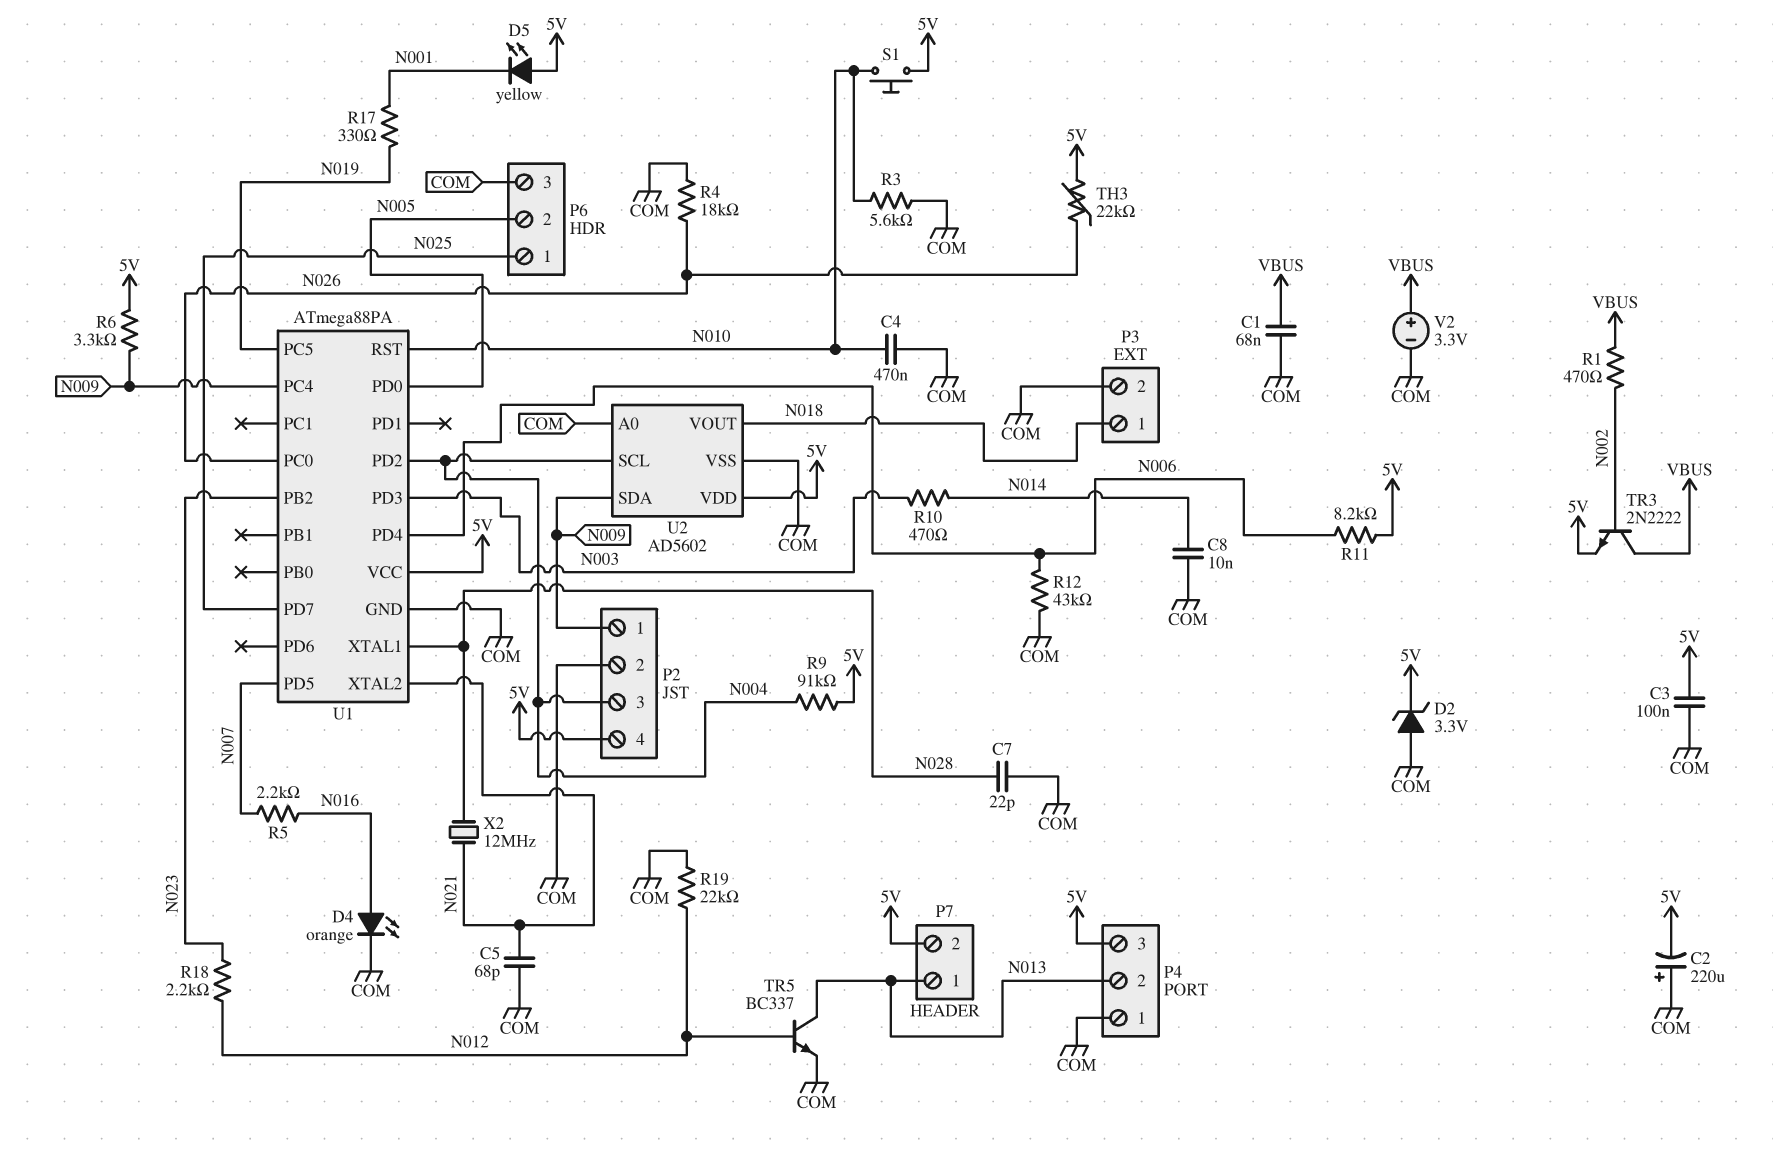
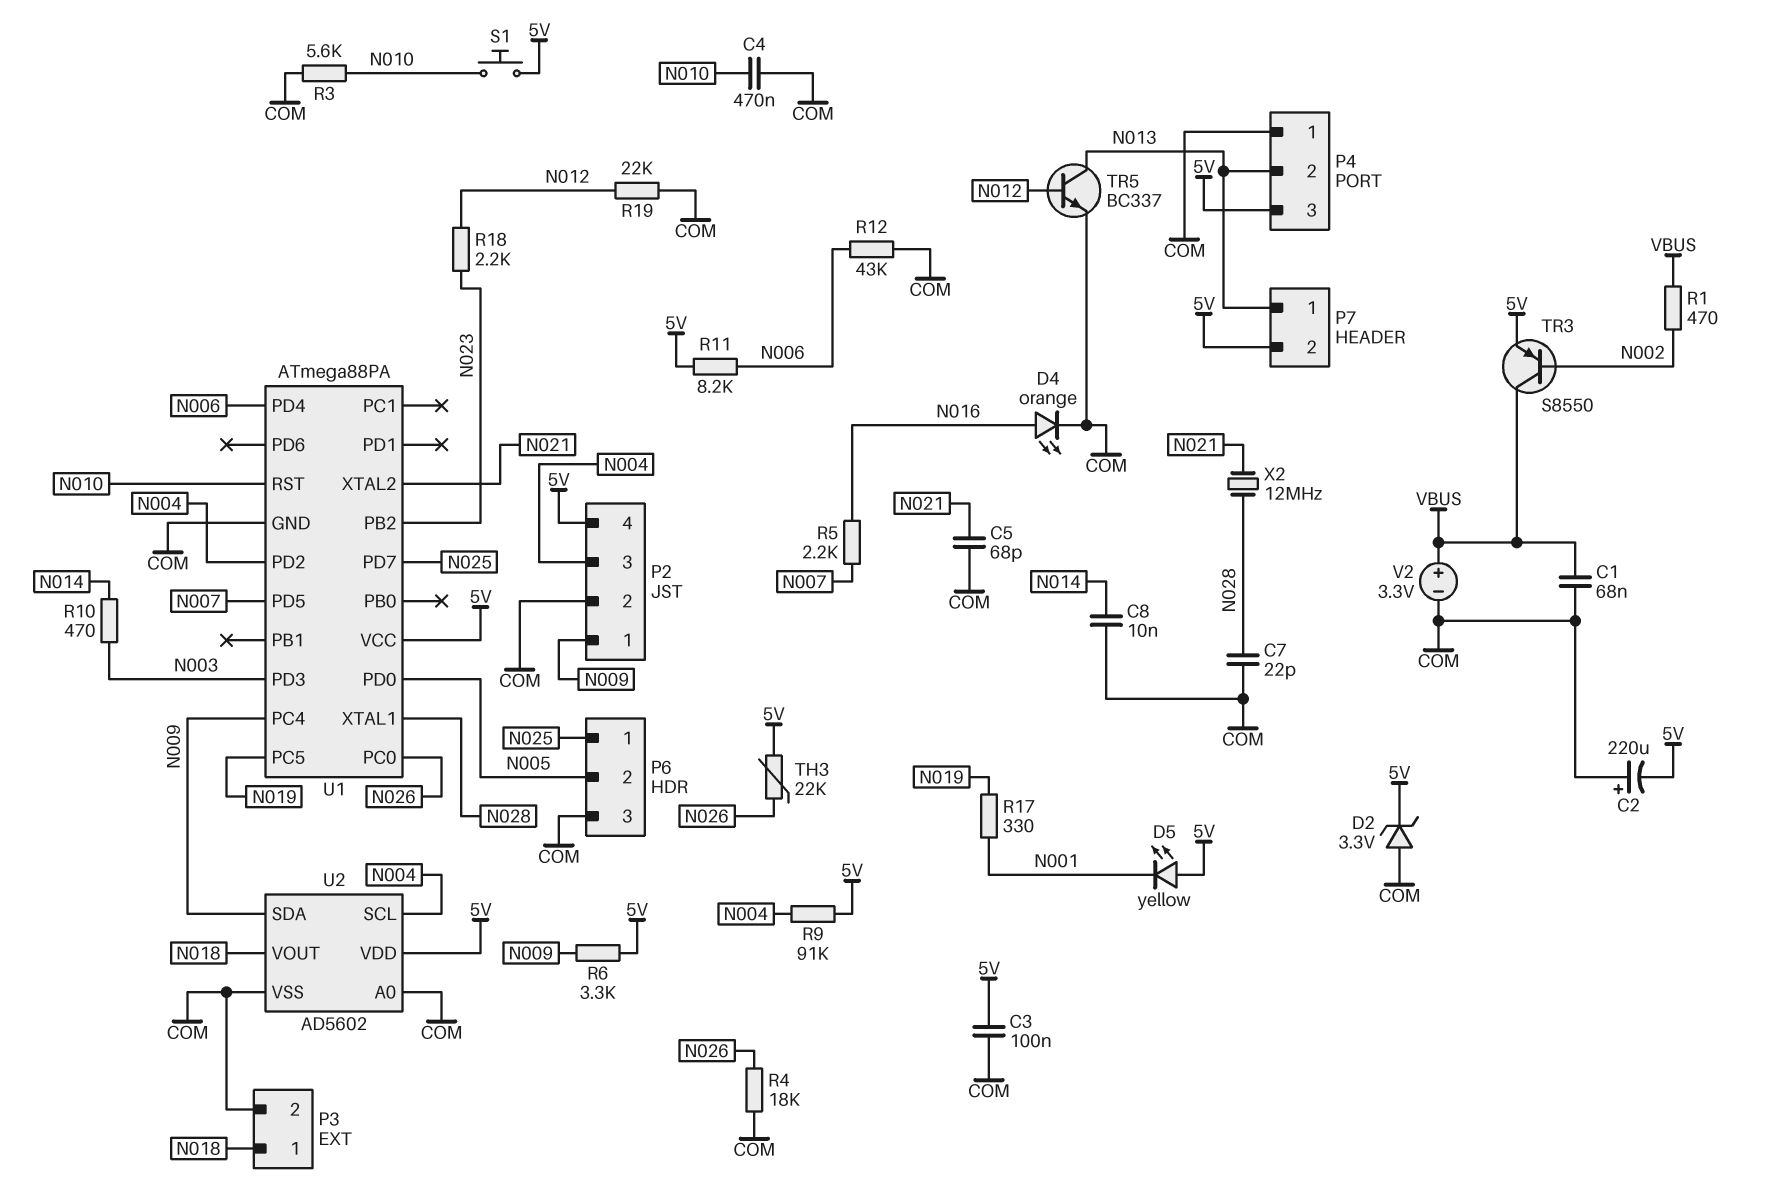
TR3: NPN 2N2222 (B N002, C VBUS, E 5V) -> PNP S8550 (B N002, C VBUS, E 5V)

